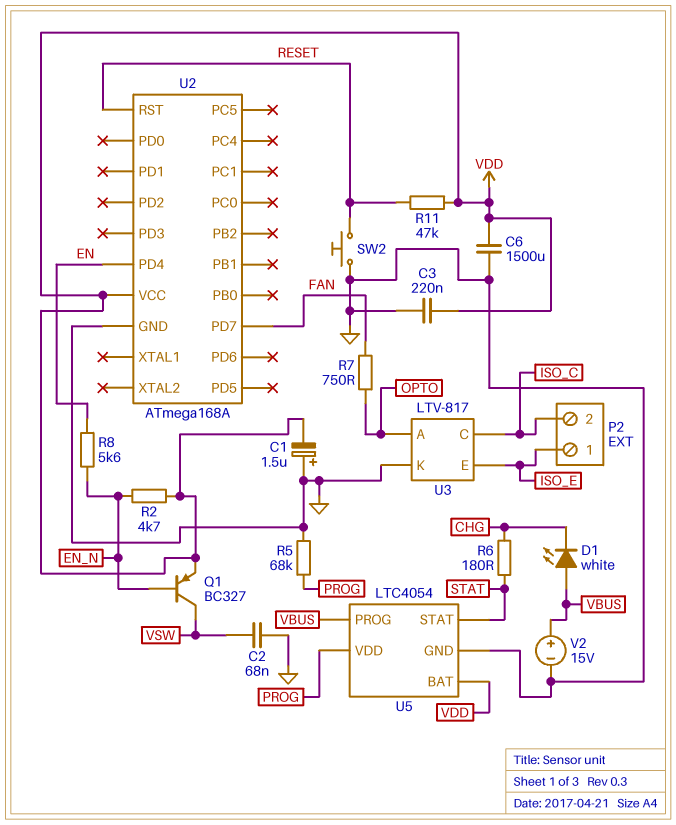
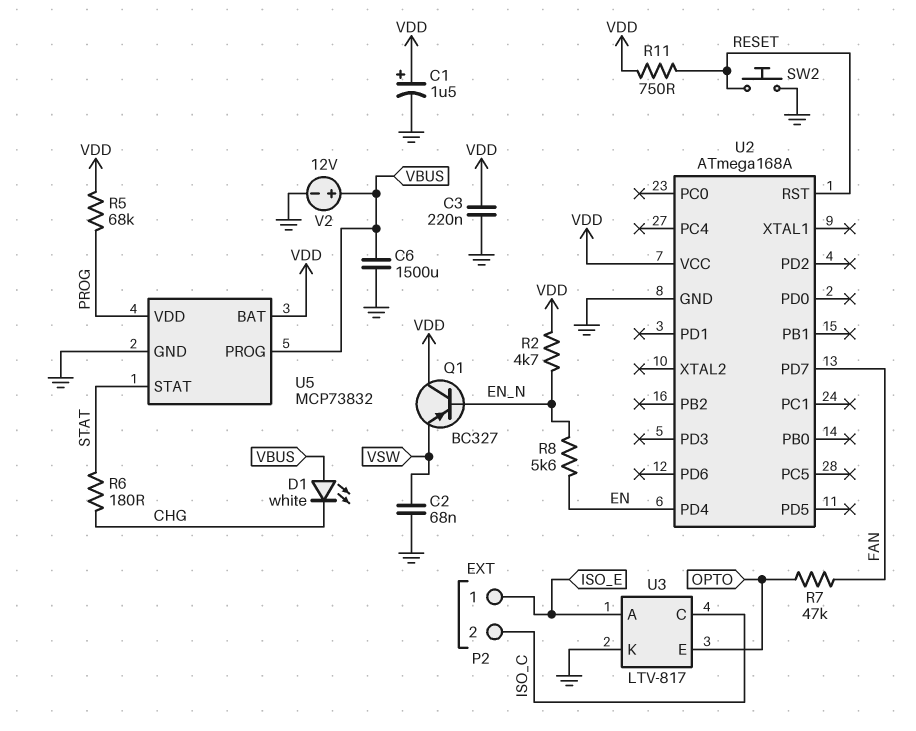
C1: 1.5uF (plus GND, minus VDD) -> 1.5uF (plus VDD, minus GND)
C6: 1500uF (GND, VDD) -> 1500uF (GND, VBUS)
Q1: PNP BC327 (B EN_N, C VSW, E VDD) -> PNP BC327 (B EN_N, C VDD, E VSW)
R5: 68k (GND, PROG) -> 68k (PROG, VDD)
R7: 750 (FAN, OPTO) -> 47k (FAN, OPTO)
R11: 47k (RESET, VDD) -> 750 (RESET, VDD)
U3 pin A: OPTO -> ISO_E
U3 pin E: ISO_E -> OPTO
U5: LTC4054 -> MCP73832
V2: 15V (plus VBUS, minus GND) -> 12V (plus VBUS, minus GND)

